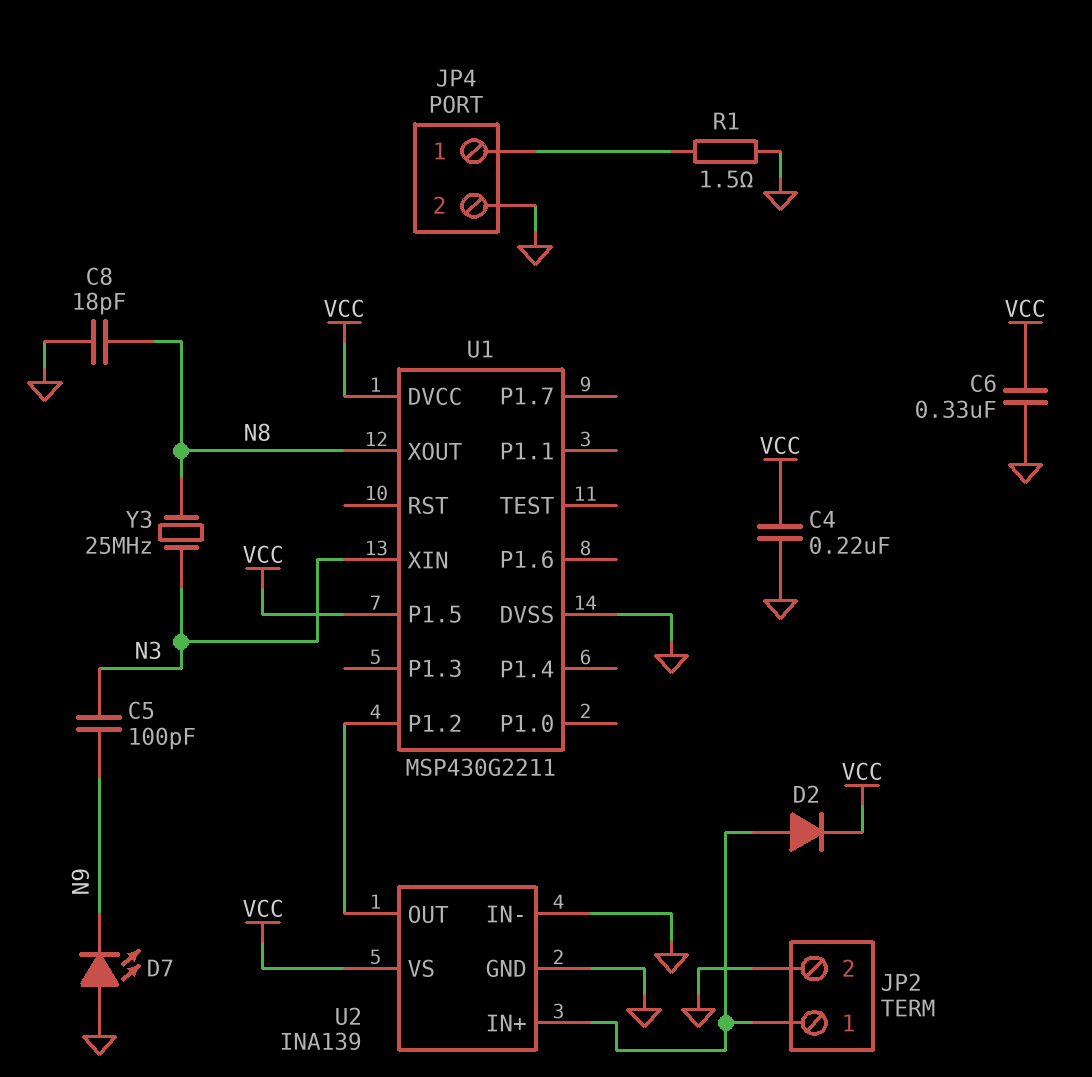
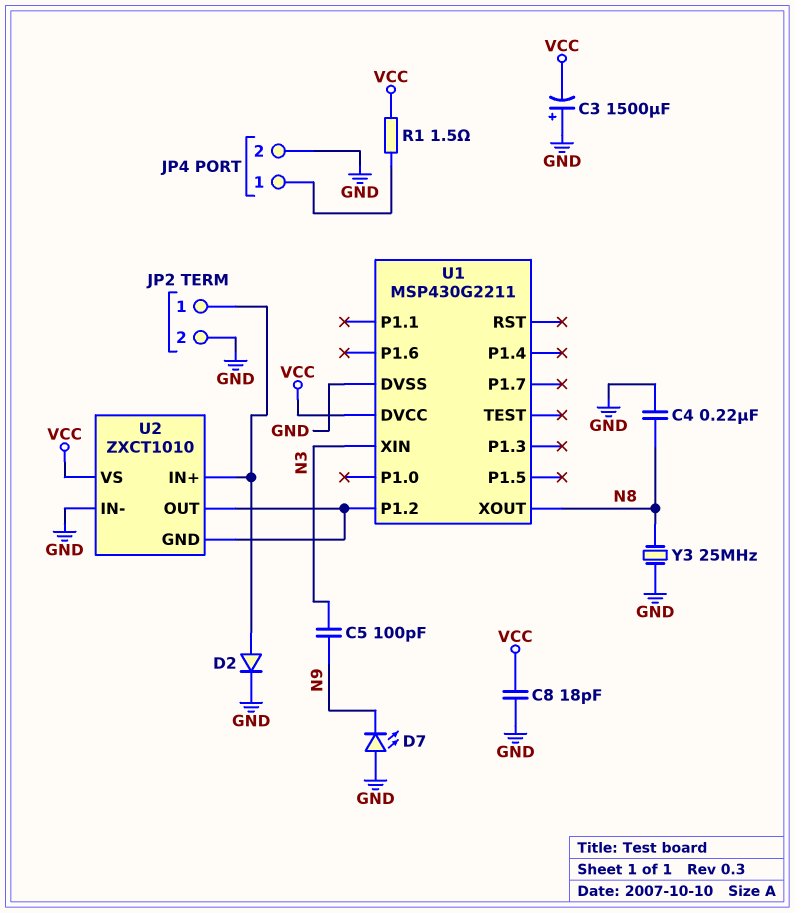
C3: none -> 1500uF (plus GND, minus VCC)
C4: 220nF (GND, VCC) -> 220nF (GND, N8)
C6: 330nF (GND, VCC) -> none
C8: 18pF (GND, N8) -> 18pF (GND, VCC)
D2: diode (A JP2/1, K VCC) -> diode (A JP2/1, K GND)
R1: 1.5 (GND, JP4/1) -> 1.5 (JP4/1, VCC)
U1 pin P1.5: VCC -> none
U2: INA139 -> ZXCT1010
U2 pin GND: GND -> U1/P1.2
Y3: 25MHz (N3, N8) -> 25MHz (GND, N8)

